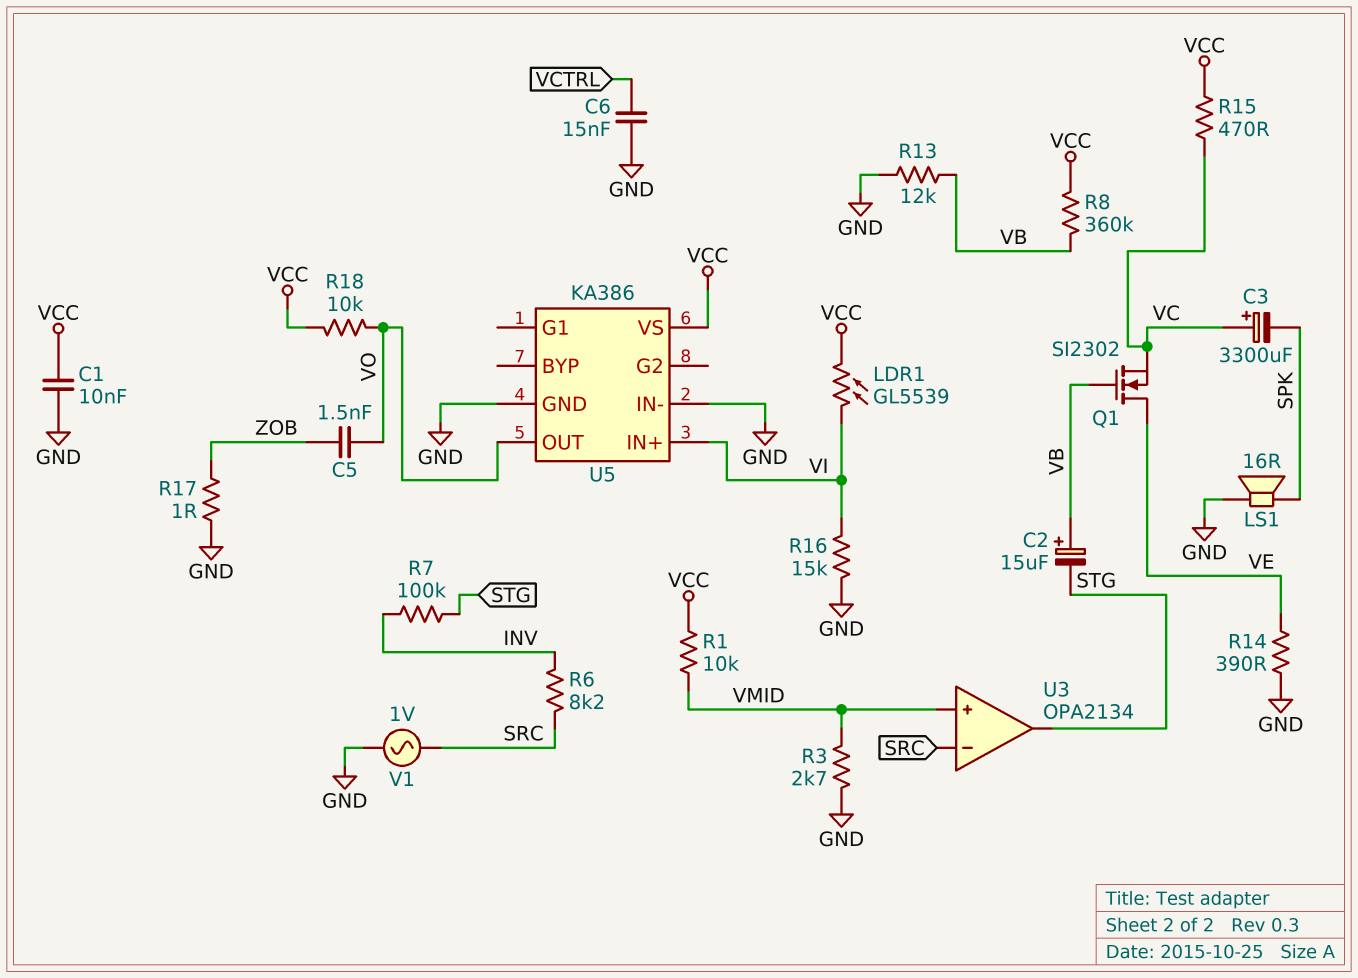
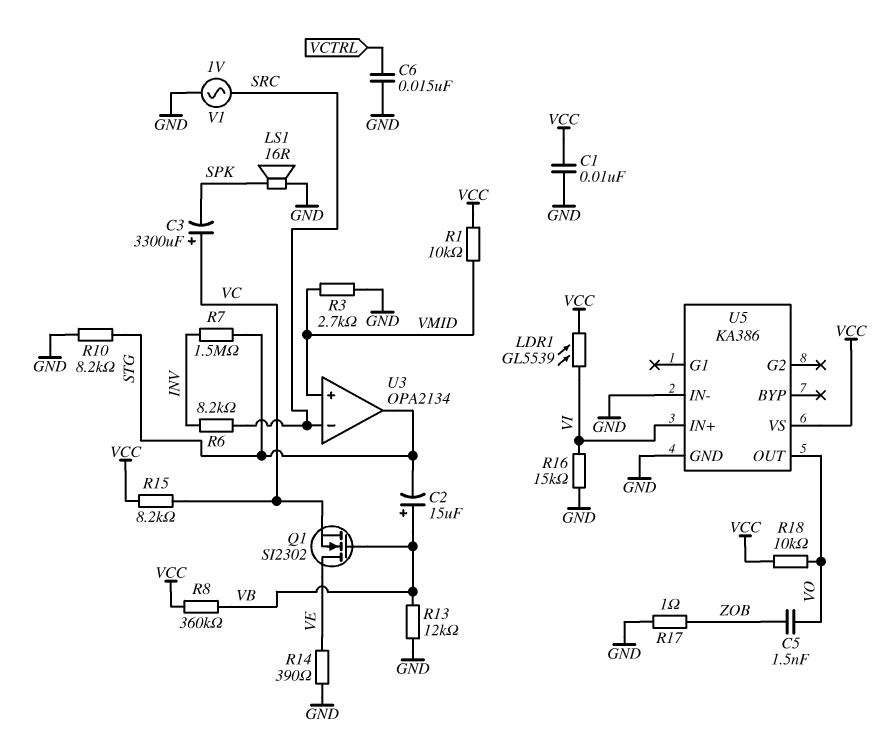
R7: 100k (INV, STG) -> 1.5M (INV, STG)
R10: none -> 8.2k (GND, STG)
R15: 470 (VC, VCC) -> 8.2k (VC, VCC)

